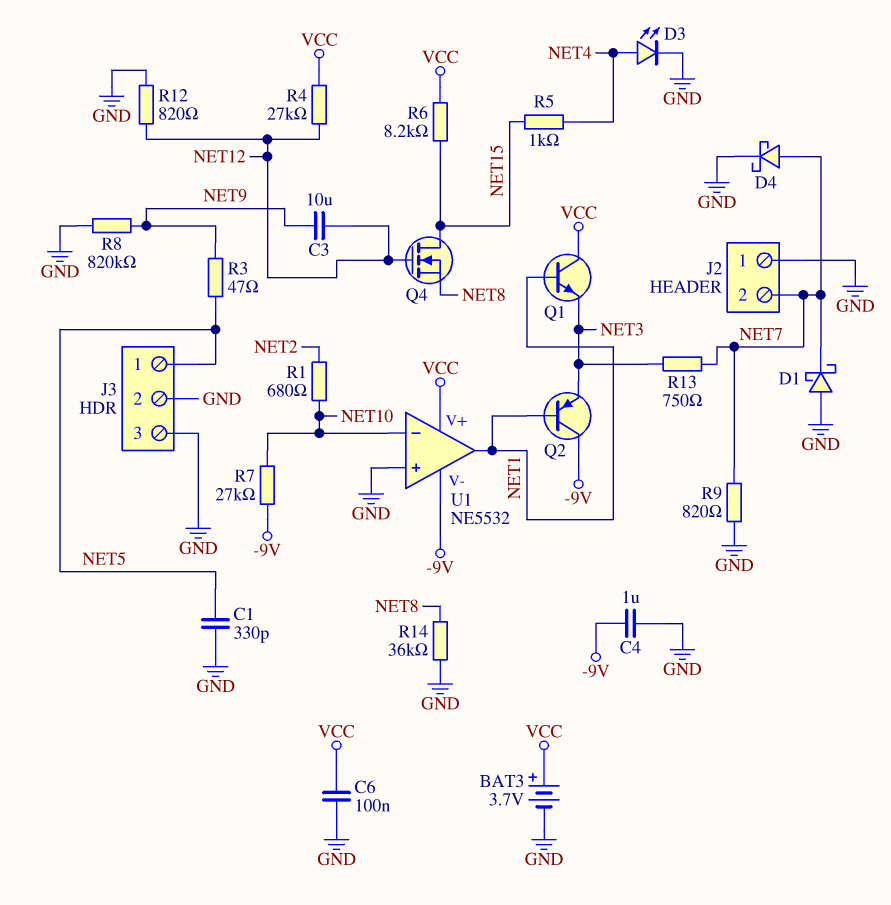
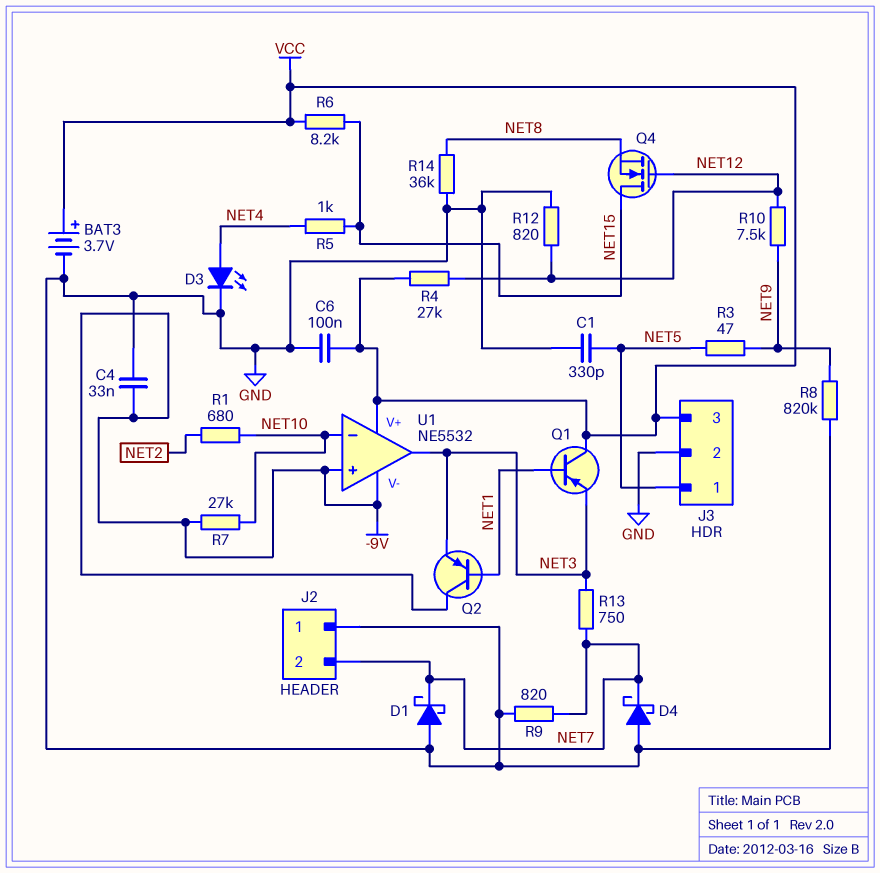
C3: 10uF (NET9, NET12) -> none
C4: 1uF (-9V, GND) -> 33nF (-9V, GND)
D4: schottky (A NET7, K GND) -> schottky (A GND, K NET7)
J3 pin 3: GND -> VCC
Q1: NPN (B NET1, C VCC, E NET3) -> PNP (B NET1, C VCC, E NET3)
R10: none -> 7.5k (NET9, NET12)
U1 pin in+: GND -> -9V
U1 pin out: NET1 -> NET3

